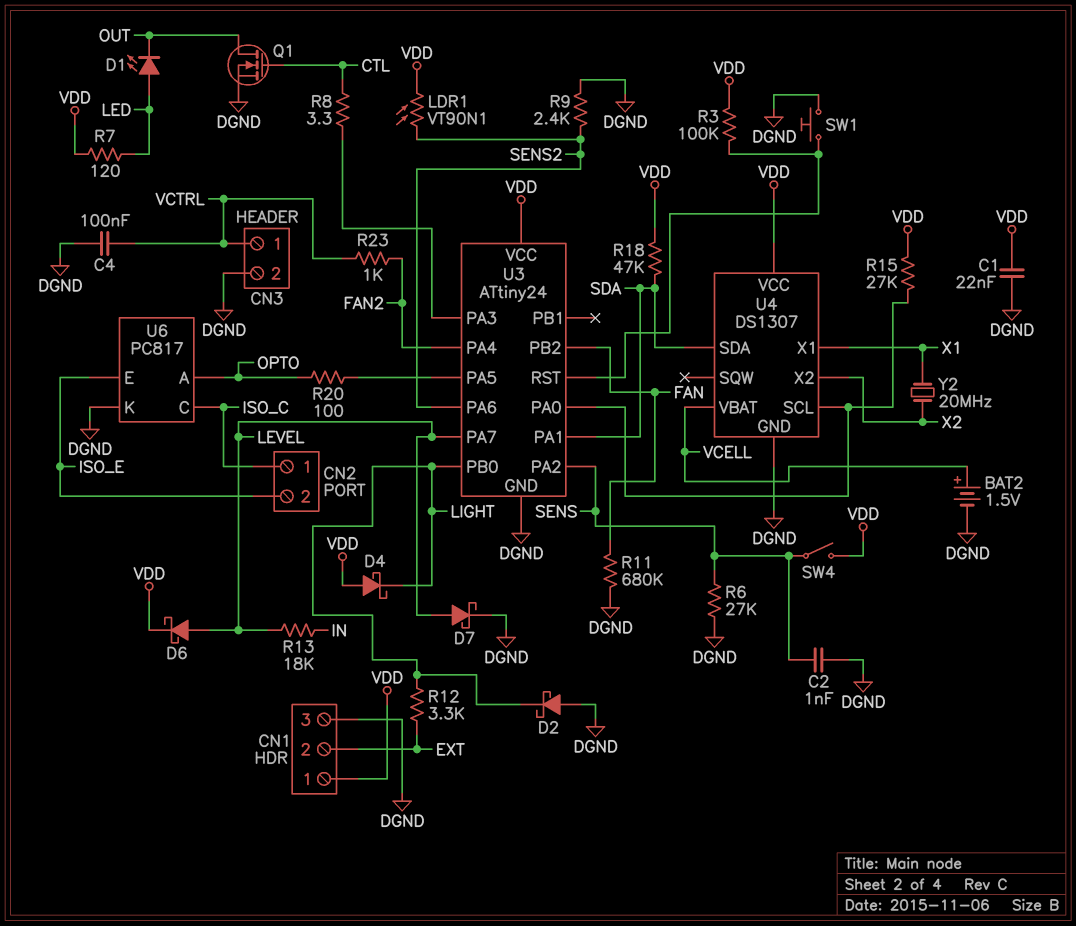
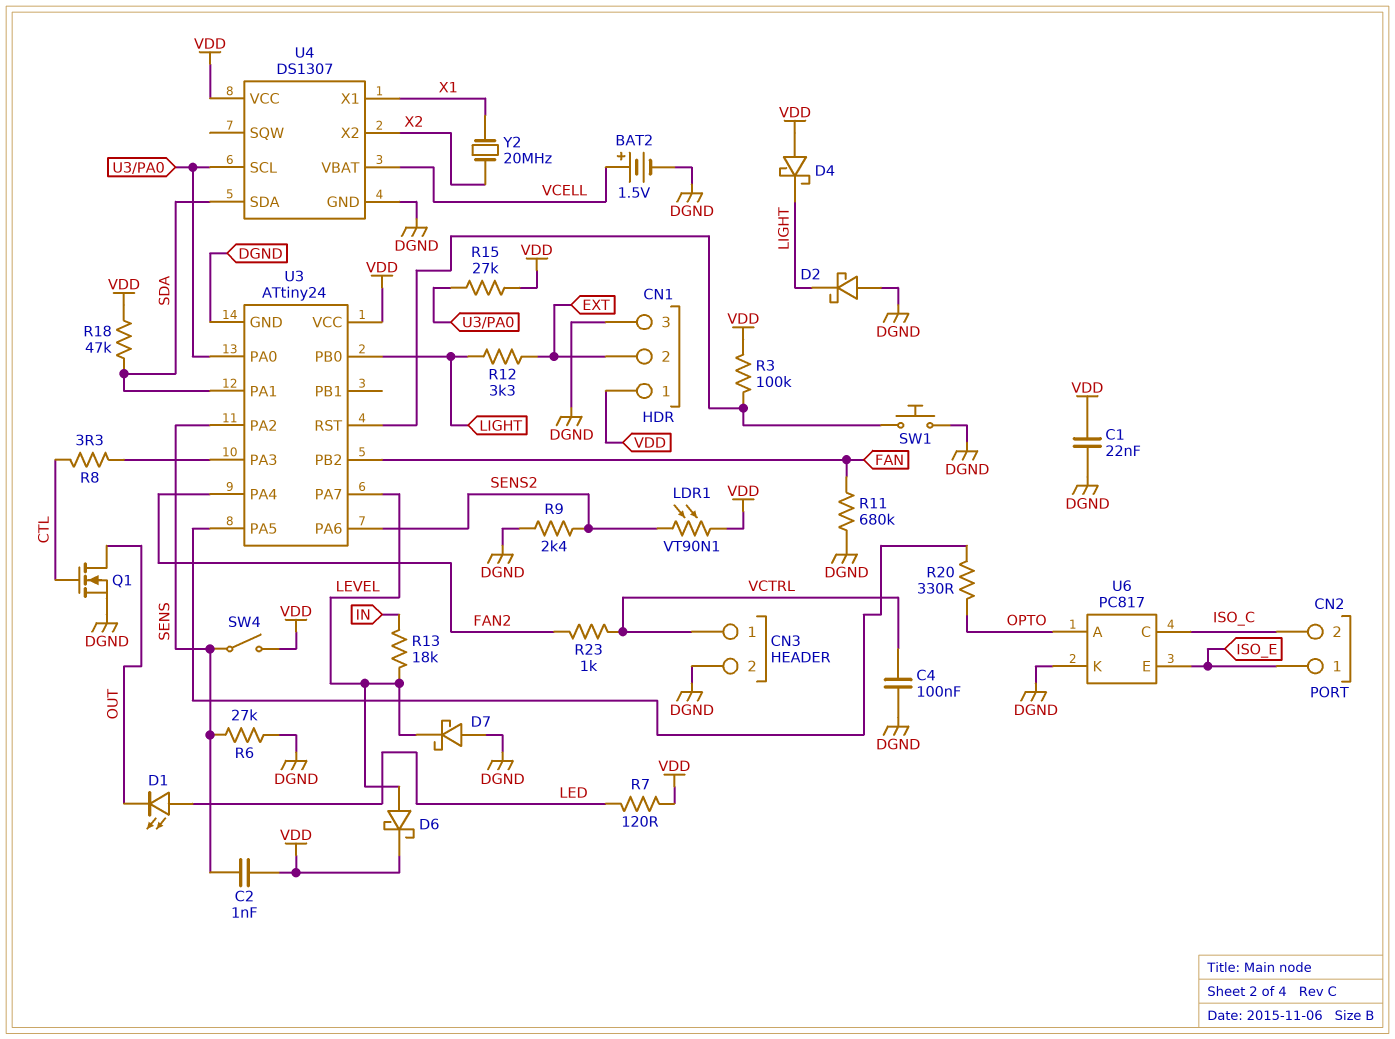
C2: 1nF (DGND, SENS) -> 1nF (SENS, VDD)
CN2 pin 1: ISO_C -> ISO_E
CN2 pin 2: ISO_E -> ISO_C
D7: schottky (A LEVEL, K DGND) -> schottky (A DGND, K LEVEL)
R20: 100 (OPTO, U3/PA5) -> 330 (OPTO, U3/PA5)

